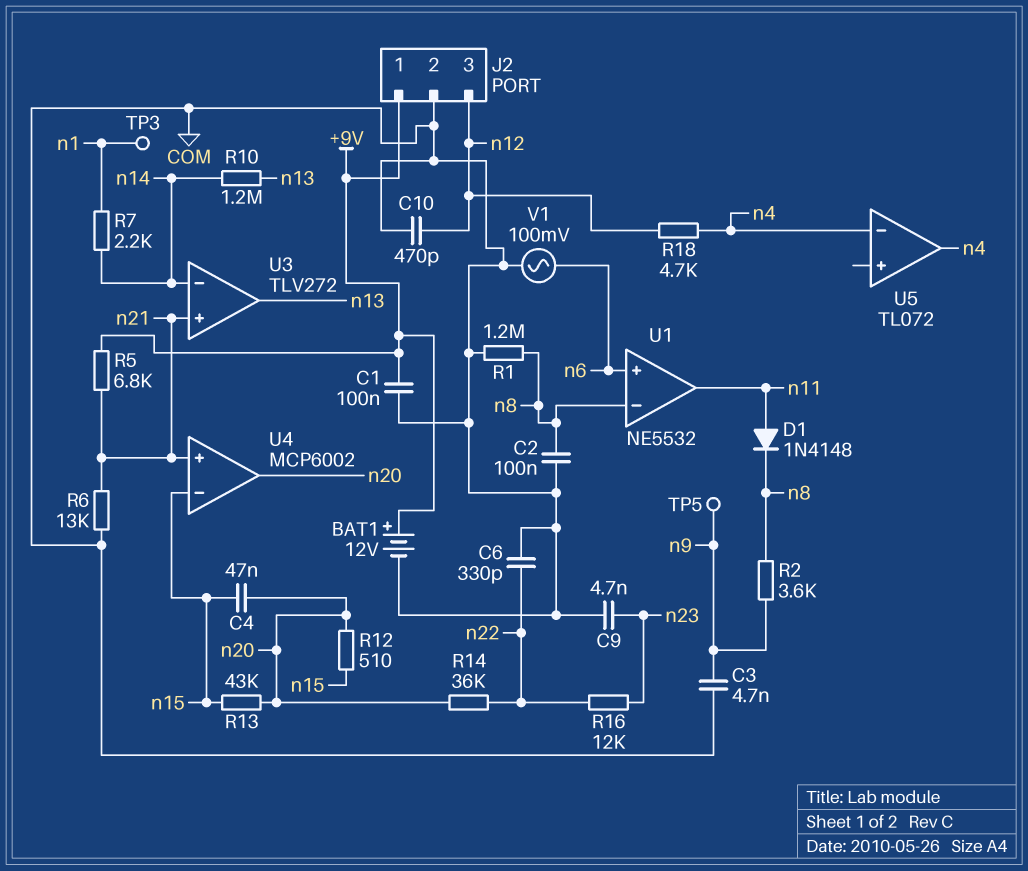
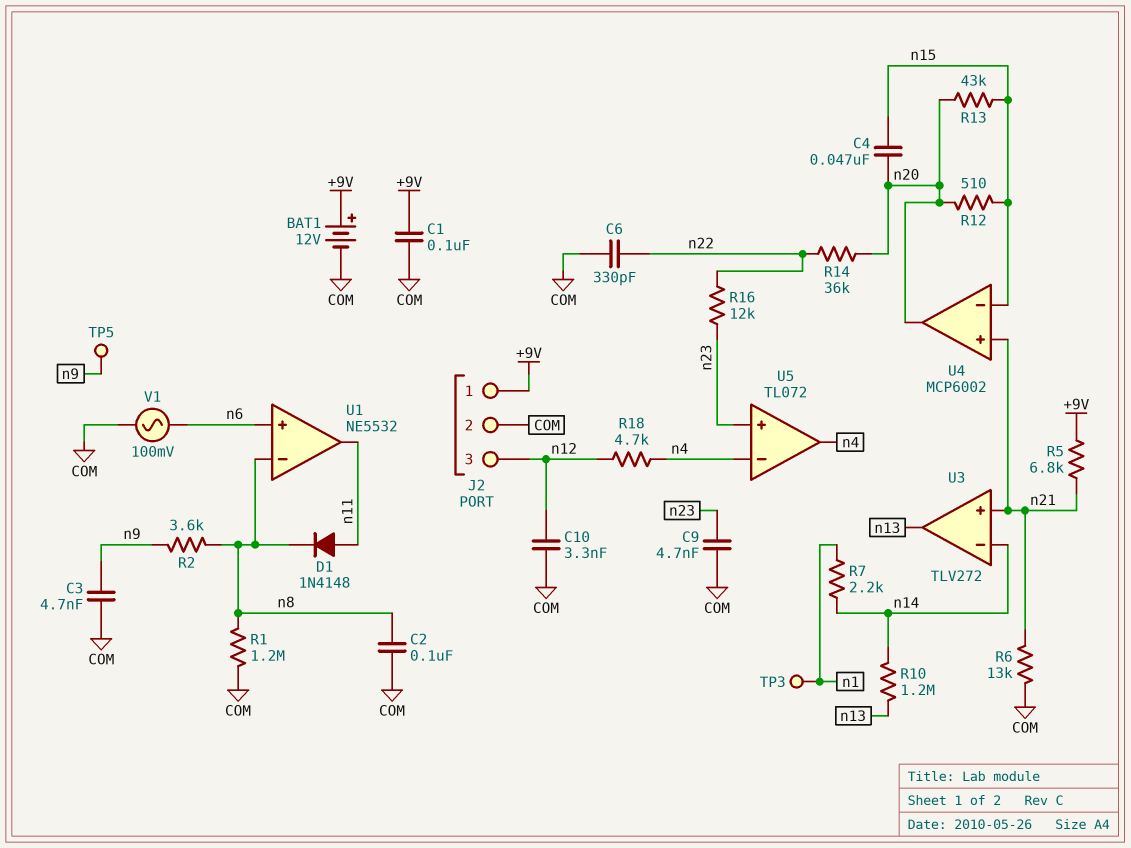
C10: 470pF (COM, n12) -> 3.3nF (COM, n12)
U5 pin in+: none -> n23

